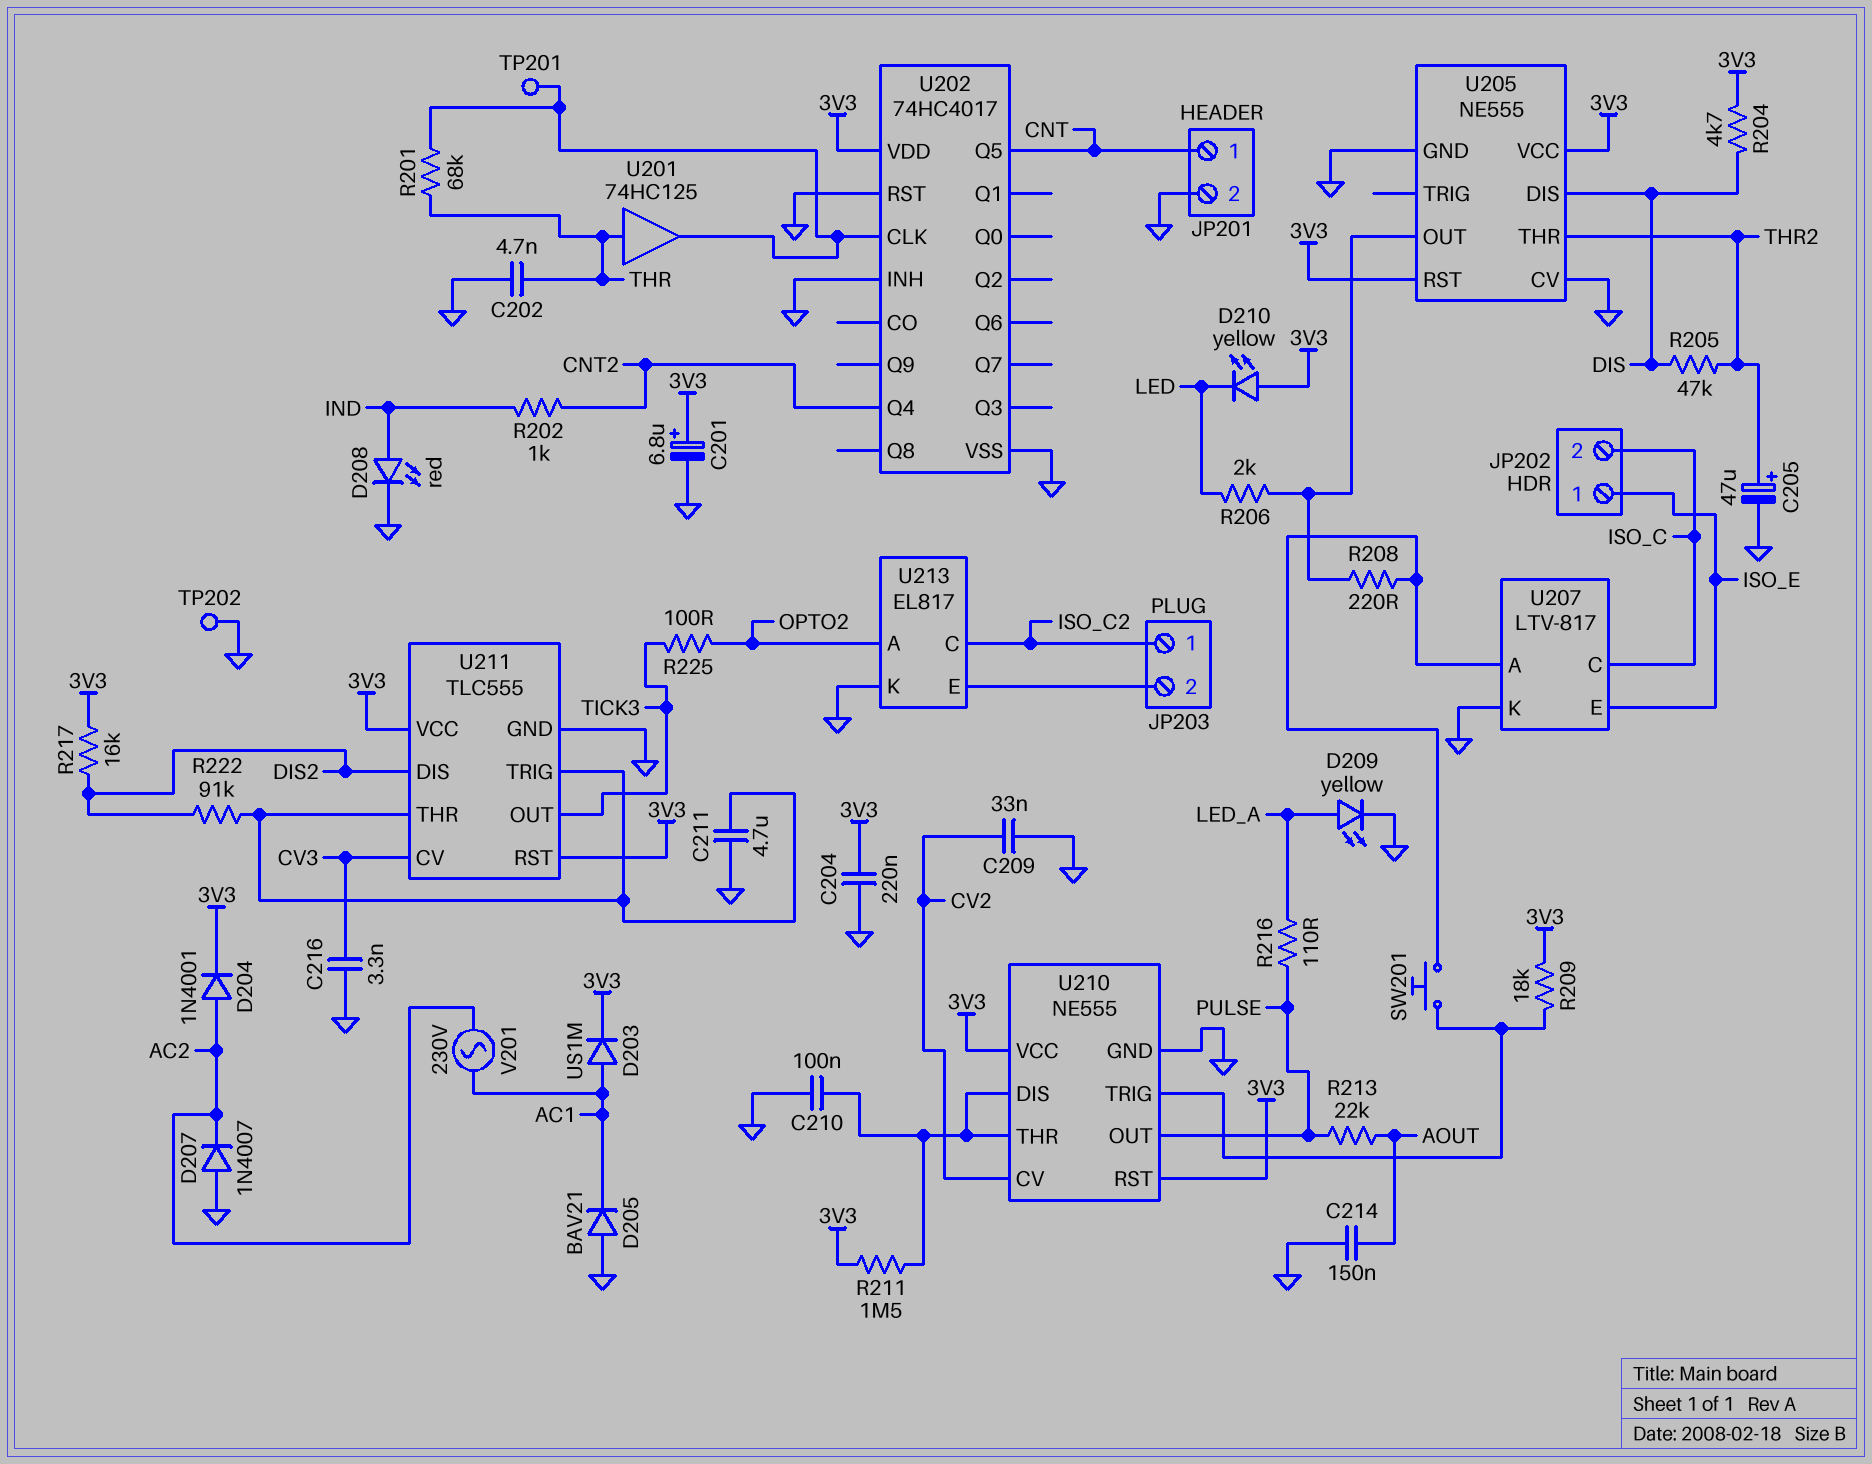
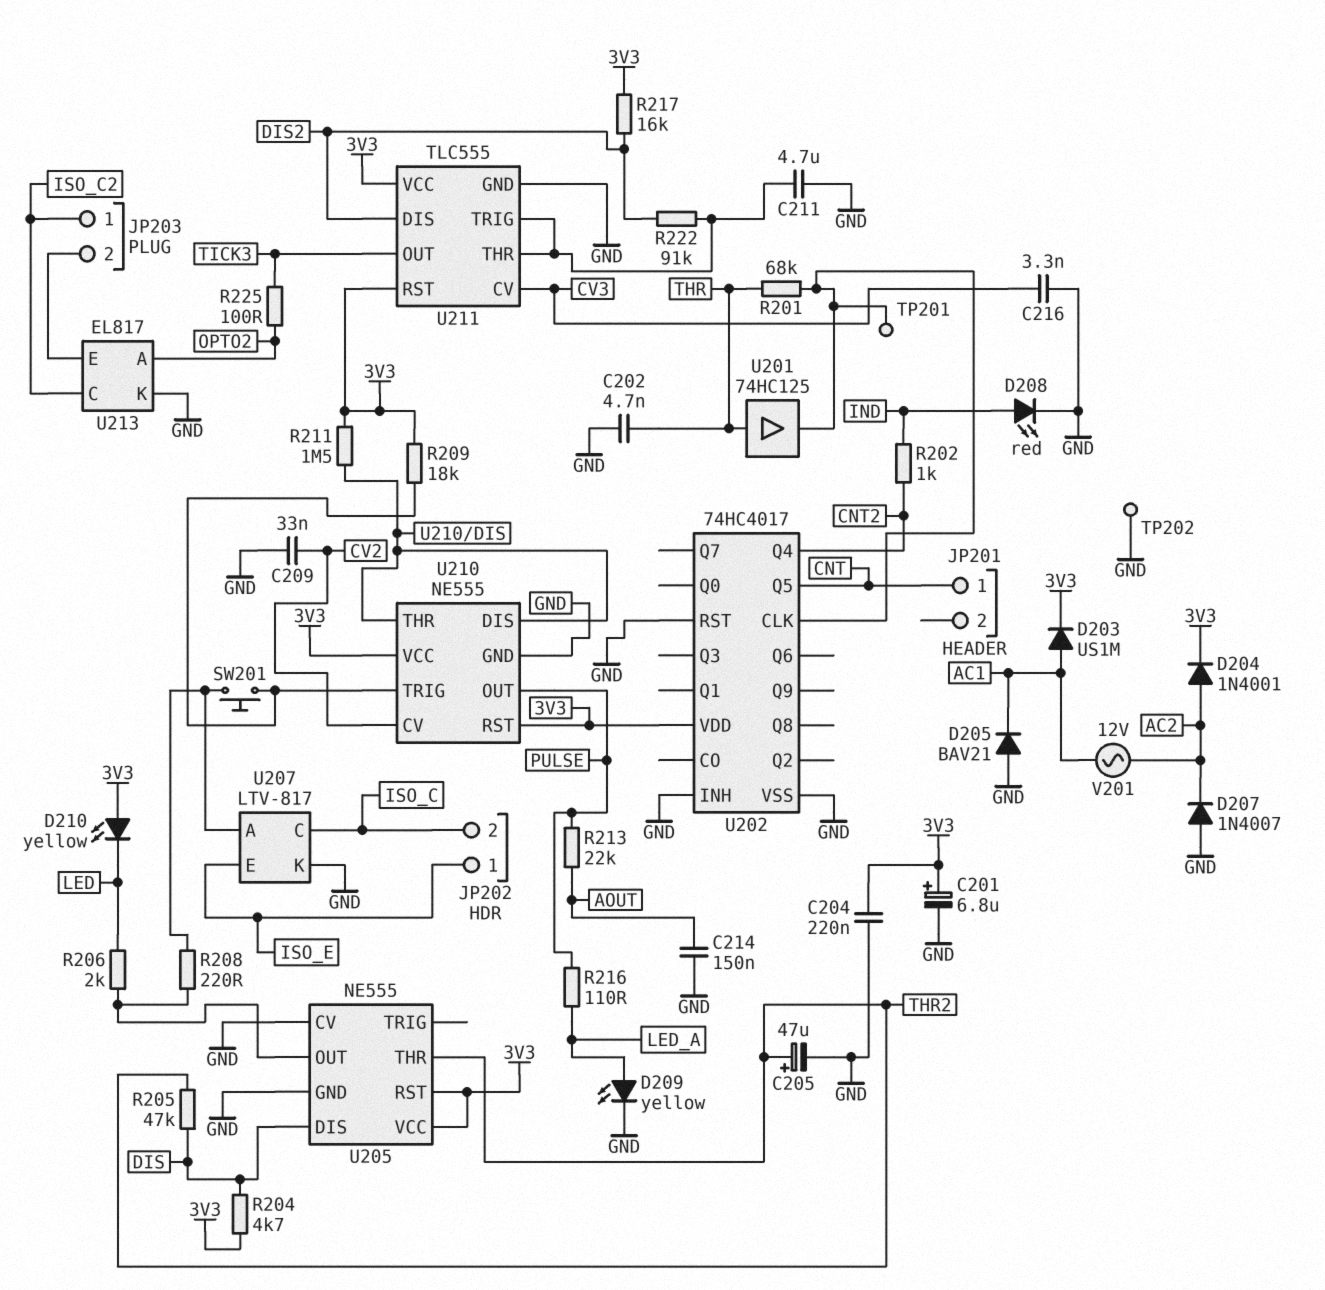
C210: 100nF (GND, U210/DIS) -> none
JP201 pin 2: GND -> none
V201: AC 230V (AC1, AC2) -> AC 12V (AC1, AC2)

